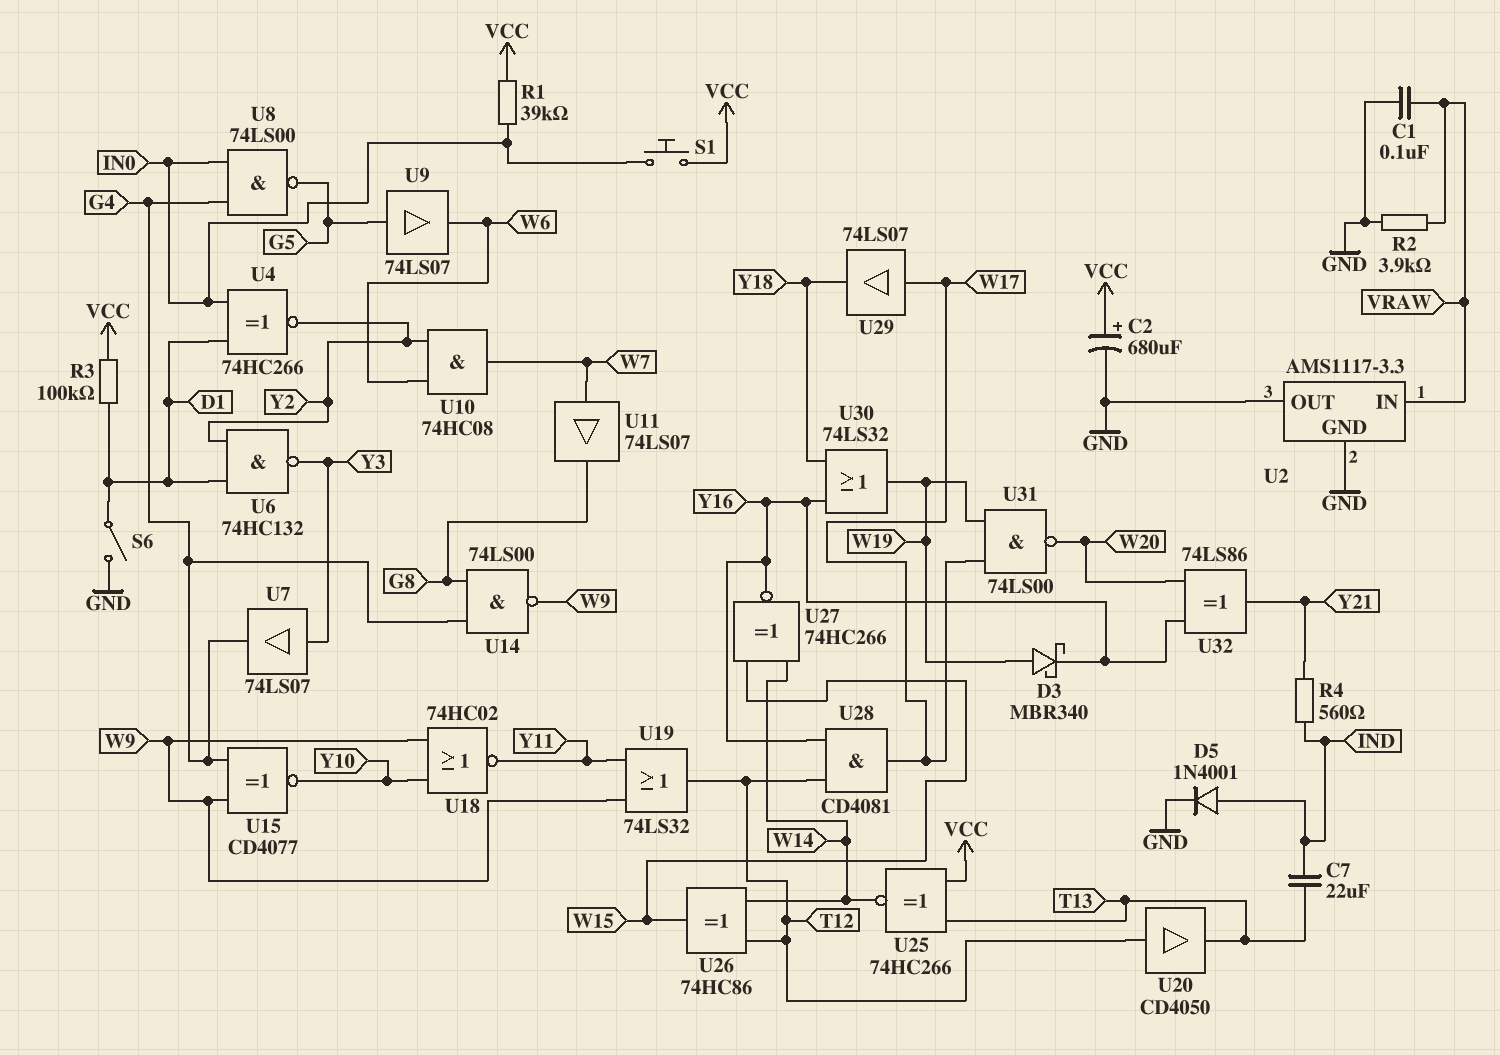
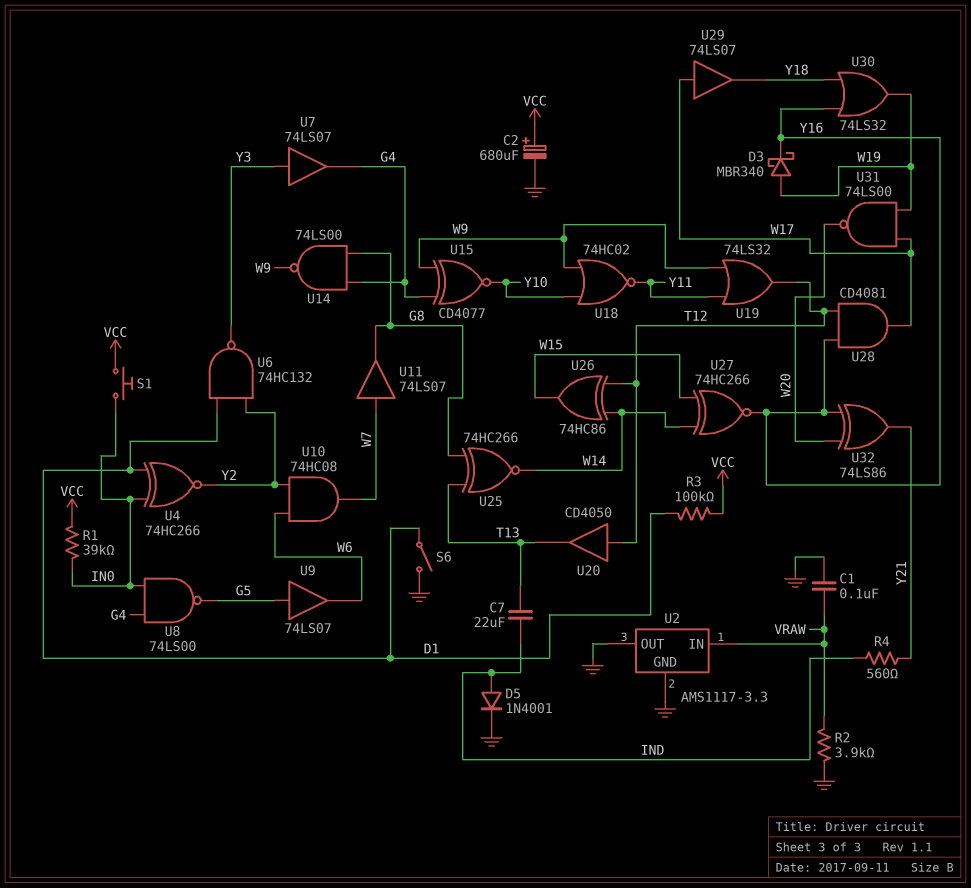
U25: XNOR 74HC266 (in T13, in VCC, out W14) -> XNOR 74HC266 (in G8, in T13, out W14)

